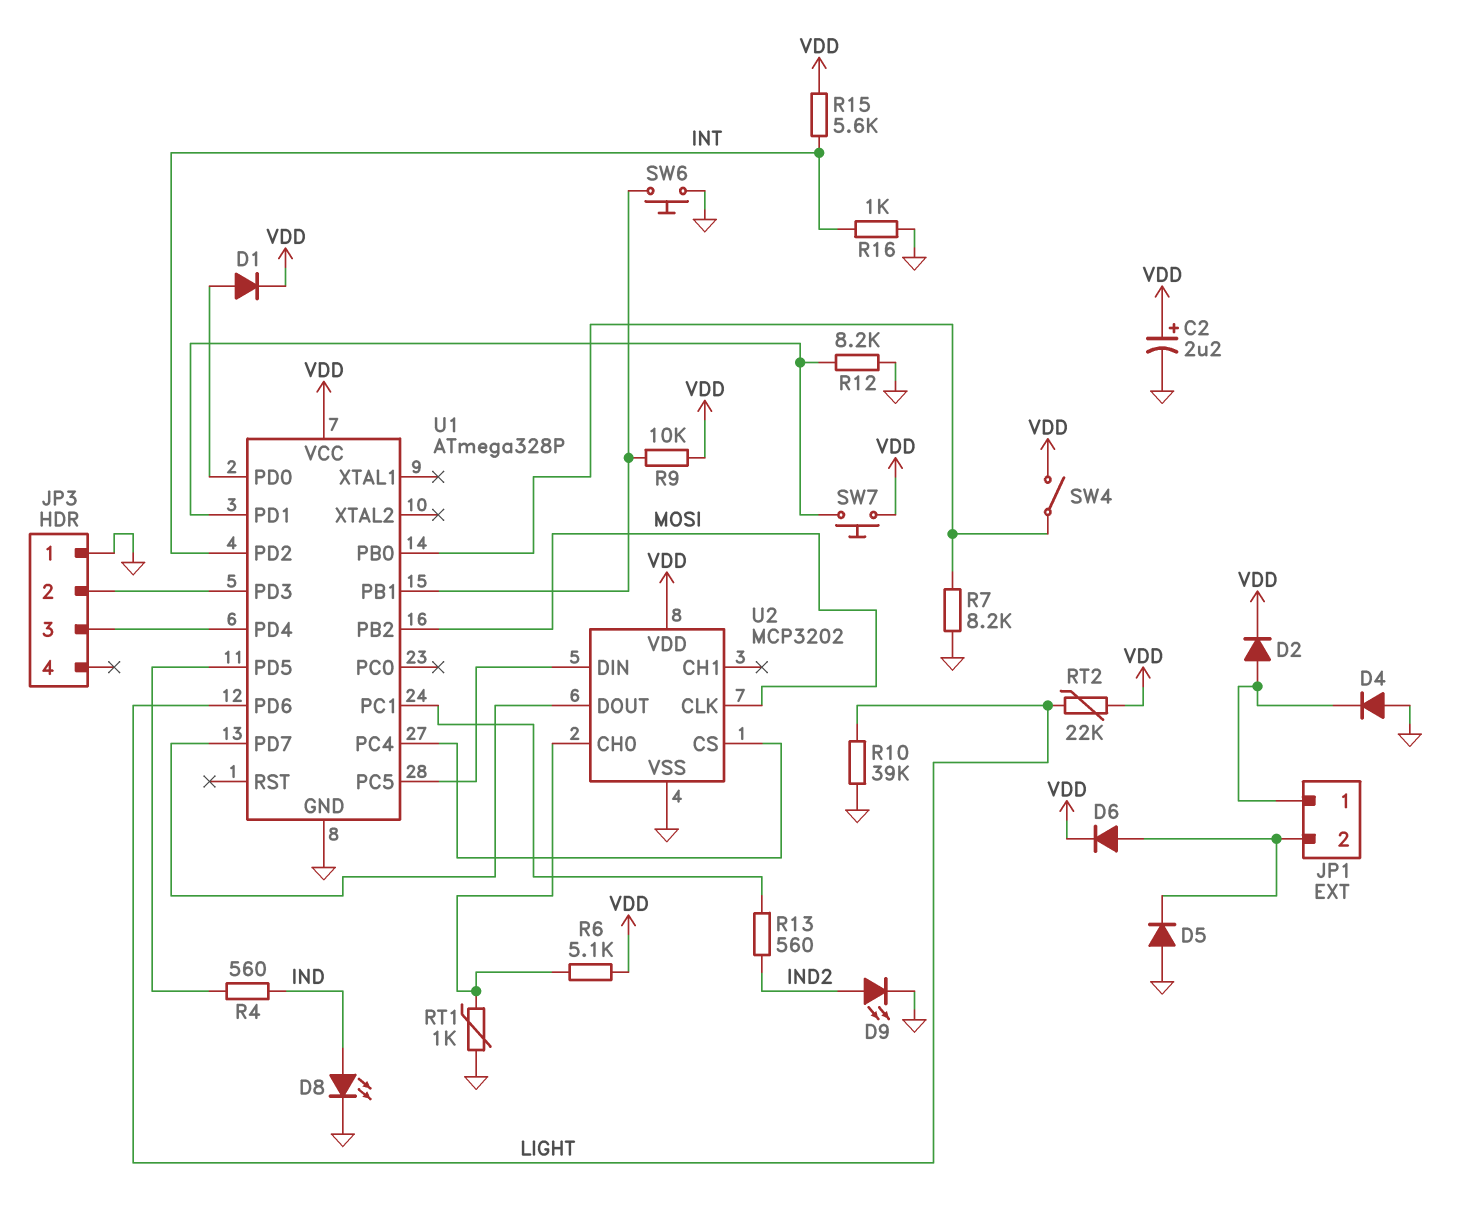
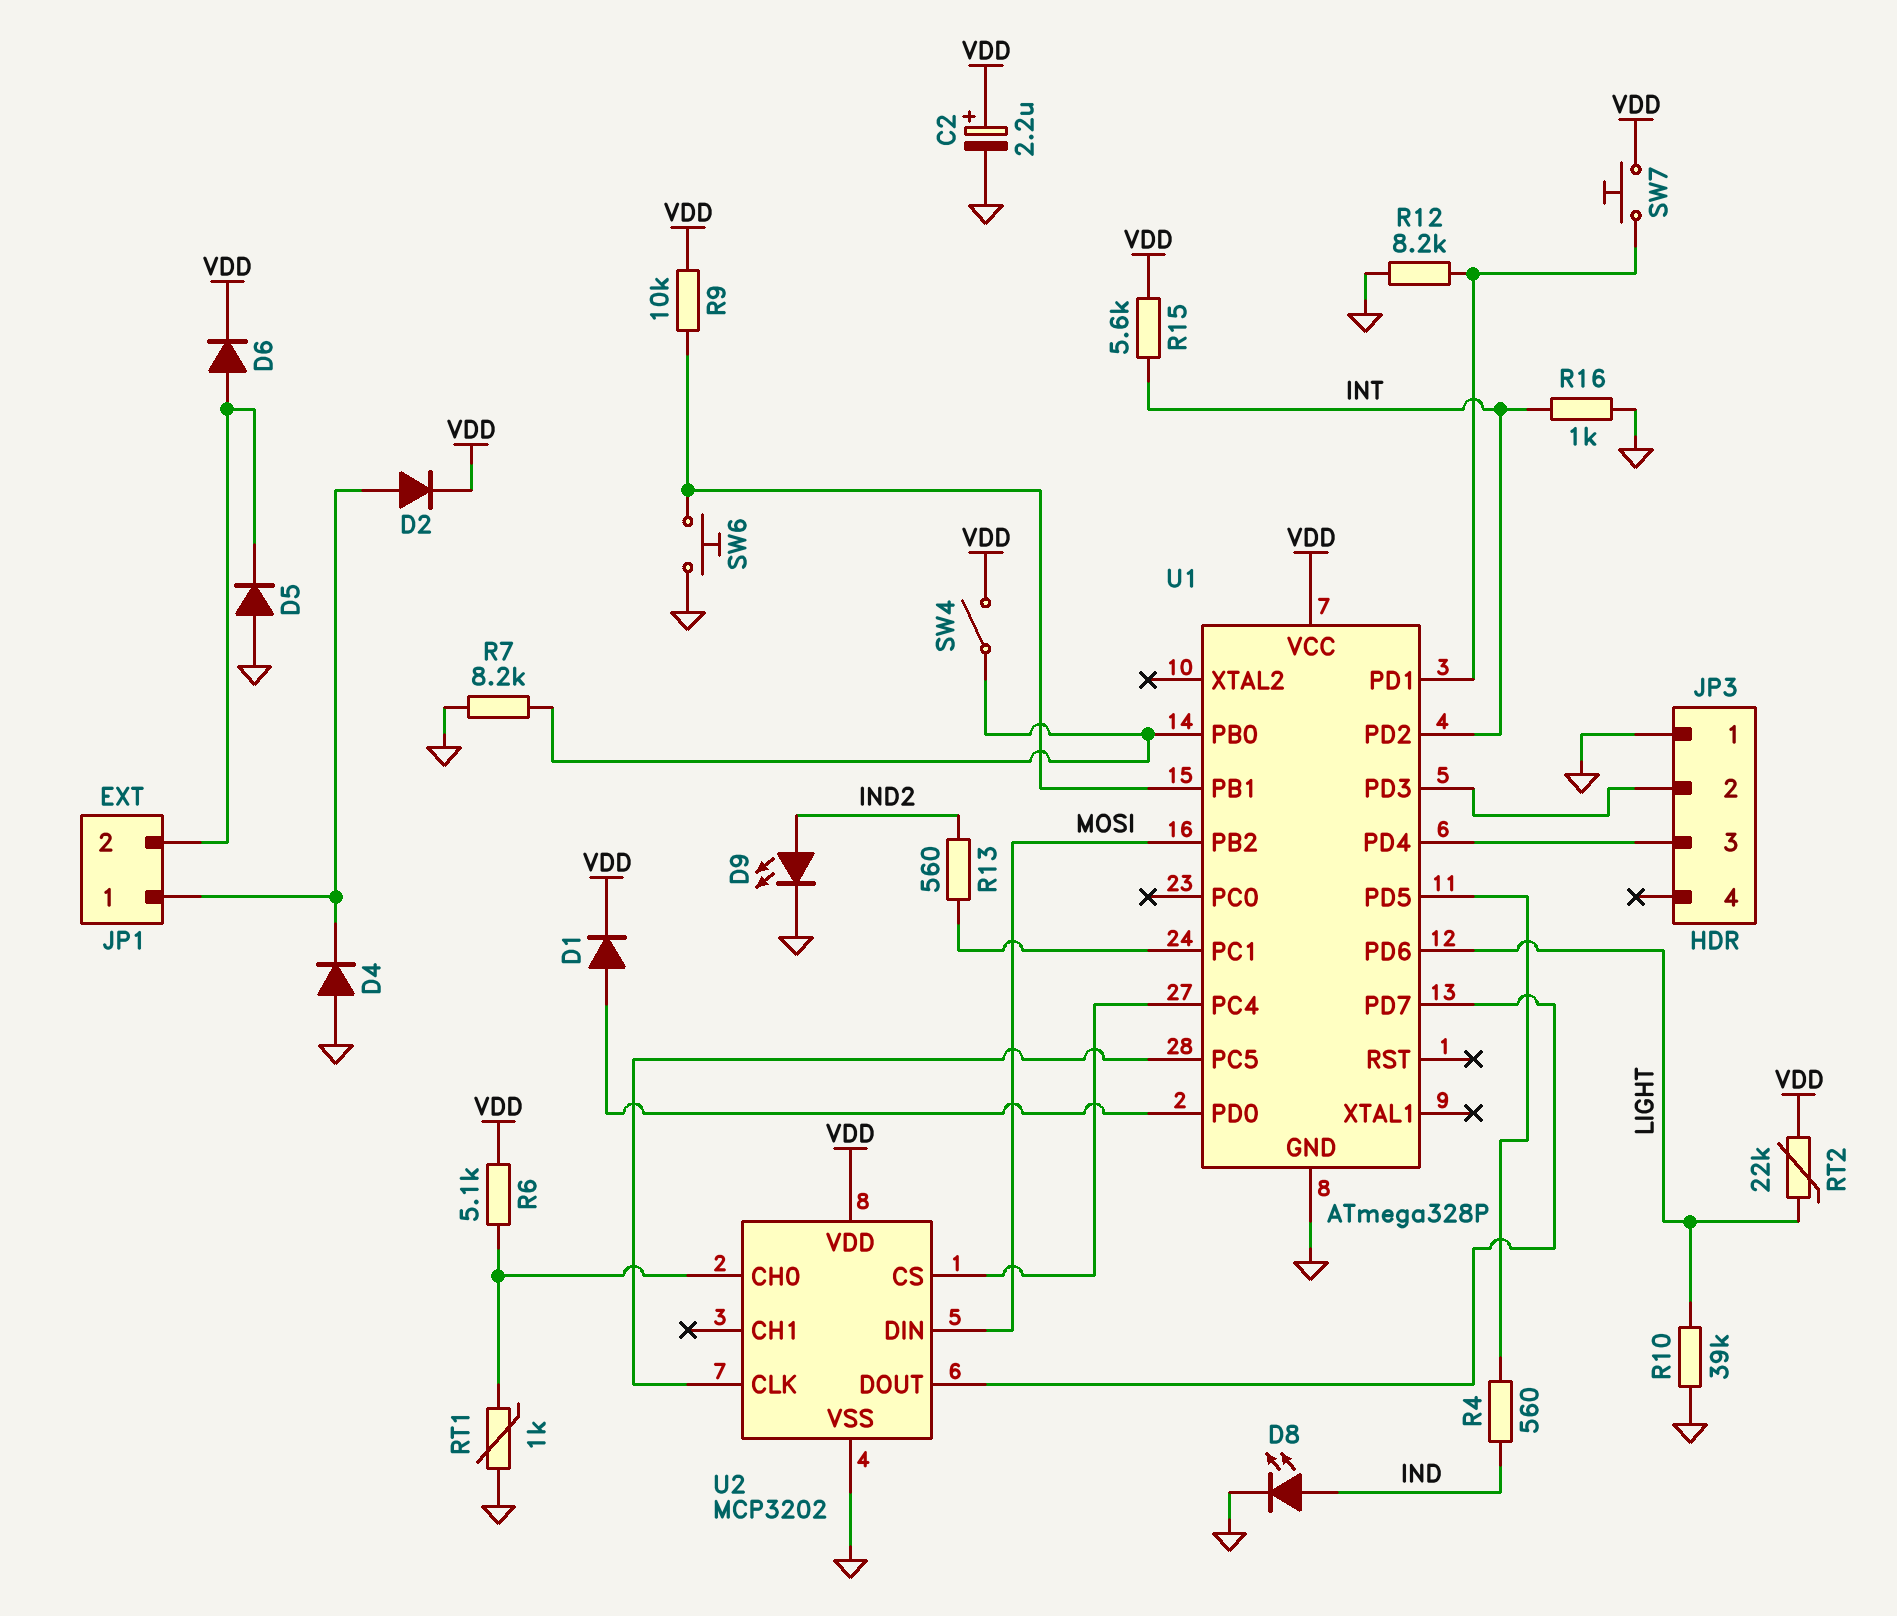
U2 pin CLK: MOSI -> U1/PC5
U2 pin DIN: U1/PC5 -> MOSI

